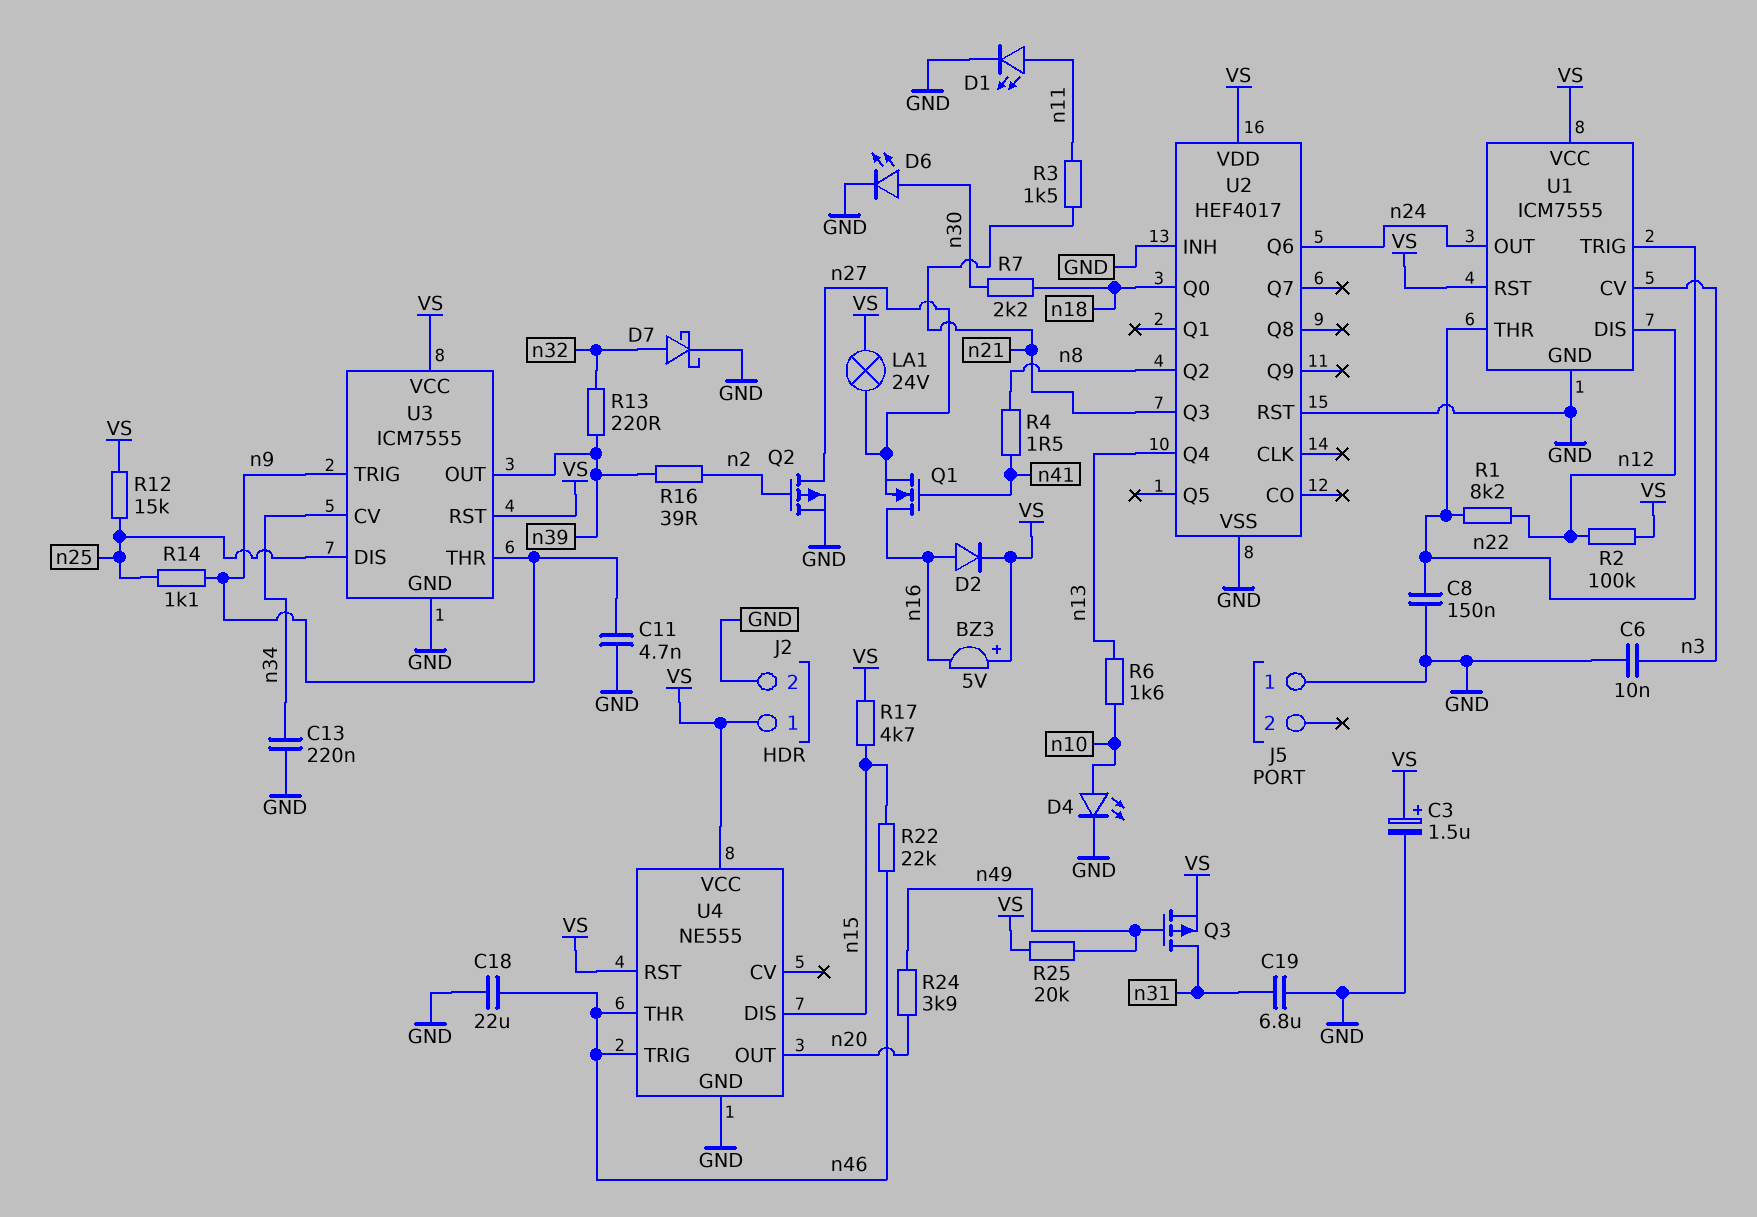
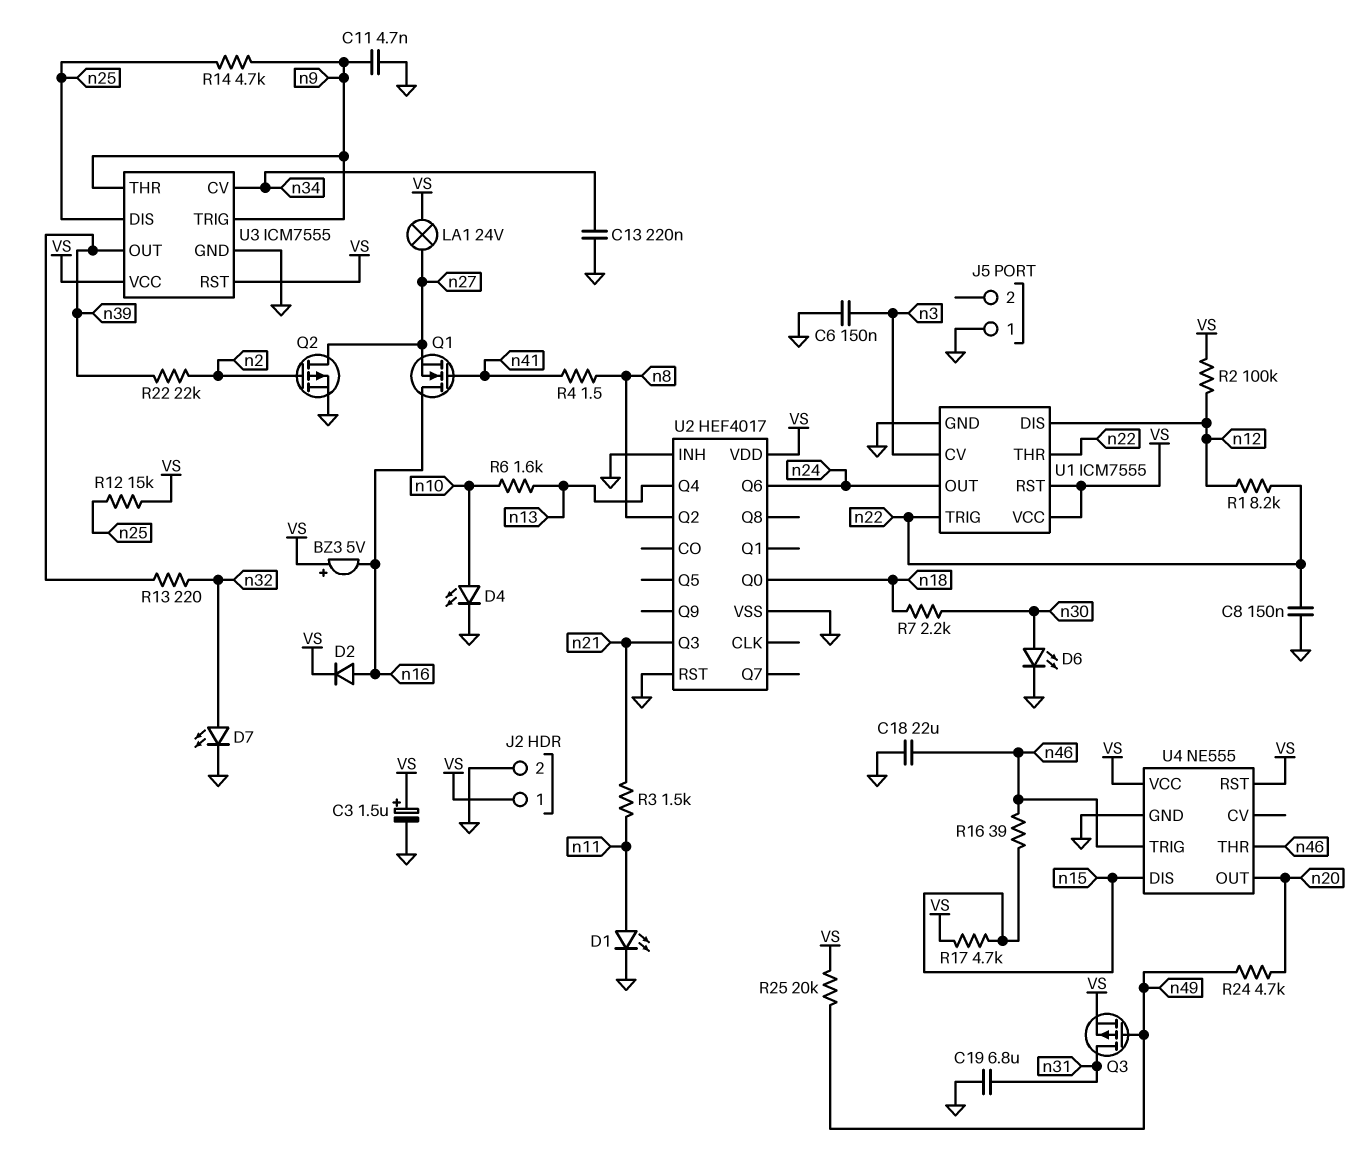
C6: 10nF (GND, n3) -> 150nF (GND, n3)
D7: schottky (A n32, K GND) -> LED (A n32, K GND)
R14: 1.1k (n9, n25) -> 4.7k (n9, n25)
R16: 39 (n2, n39) -> 39 (n15, n46)
R22: 22k (n15, n46) -> 22k (n2, n39)
R24: 3.9k (n20, n49) -> 4.7k (n20, n49)

